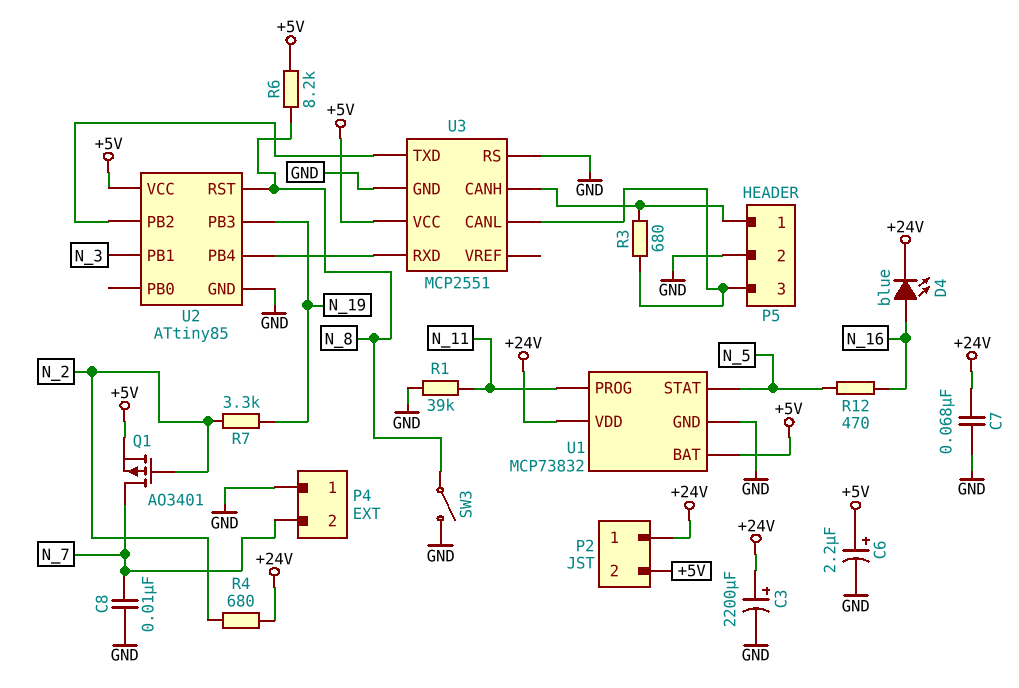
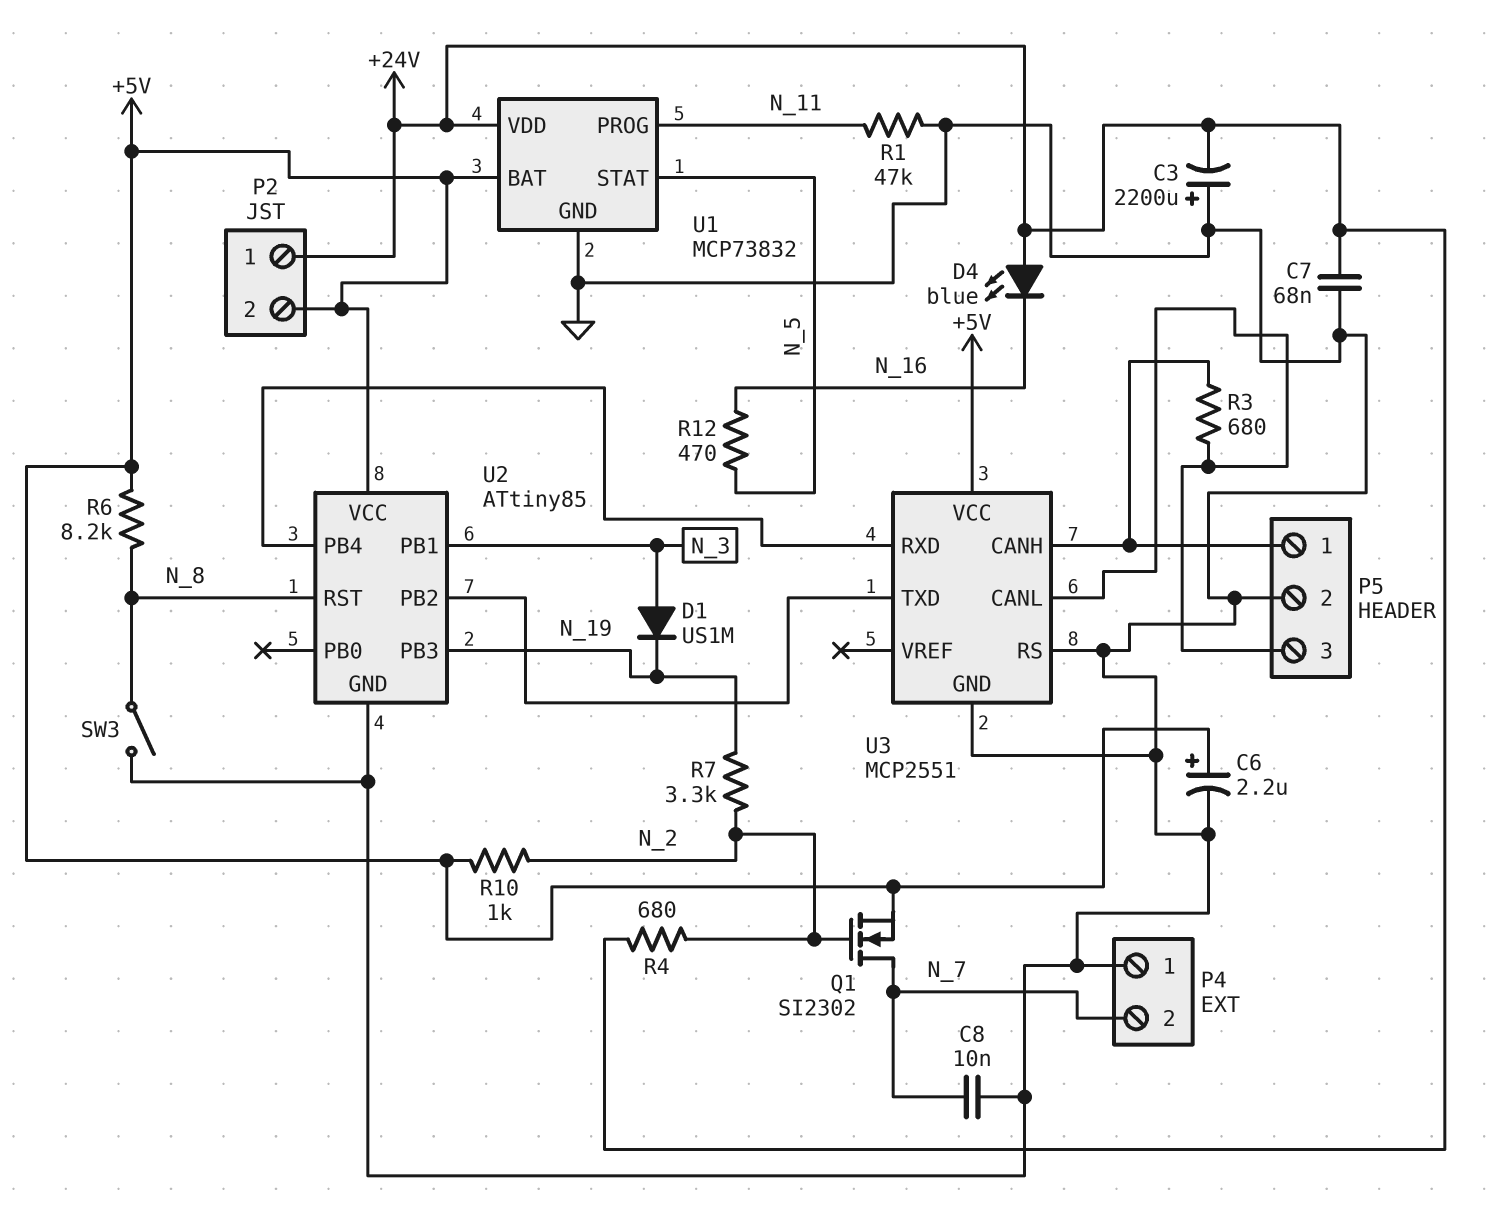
C3: 2200uF (plus +24V, minus GND) -> 2200uF (plus GND, minus +24V)
D1: none -> diode US1M (A N_3, K N_19)
D4: LED blue (A N_16, K +24V) -> LED blue (A +24V, K N_16)
Q1: PMOS AO3401 (G N_2, D N_7, S +5V) -> NMOS SI2302 (G N_2, D N_7, S +5V)
R1: 39k (GND, N_11) -> 47k (GND, N_11)
R10: none -> 1k (+5V, N_2)

